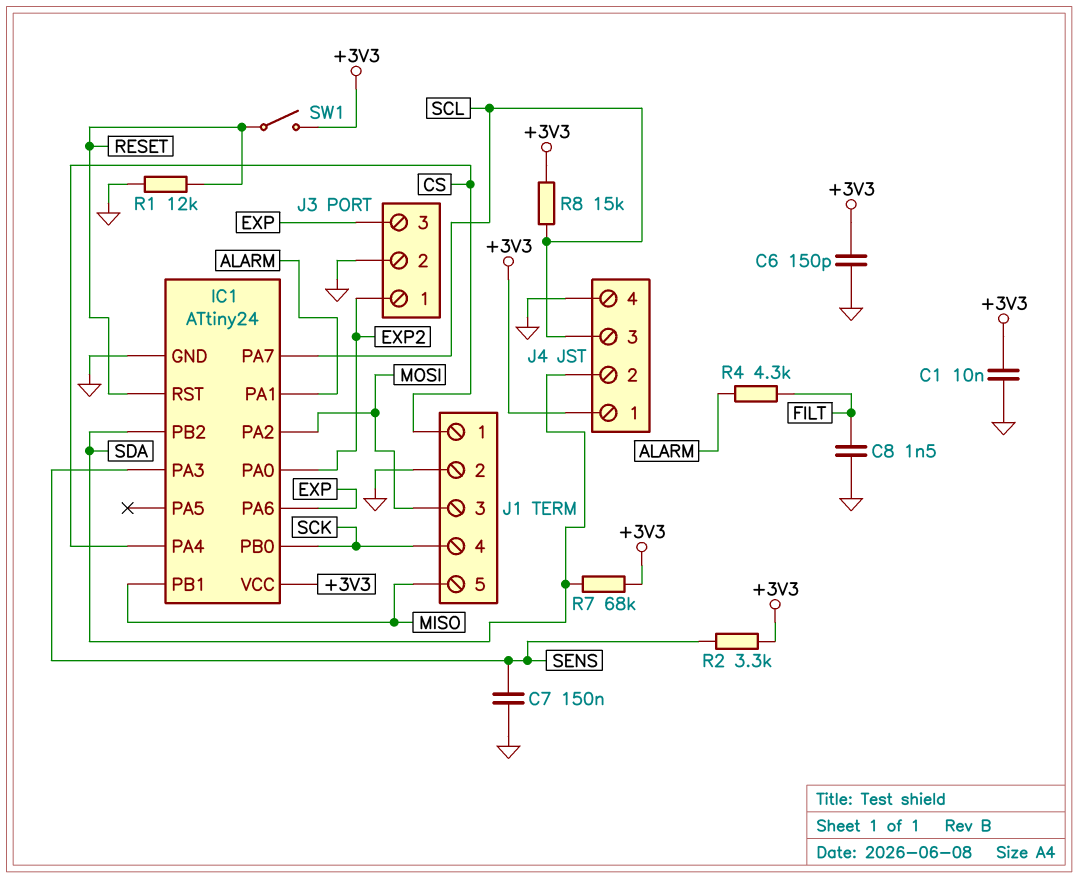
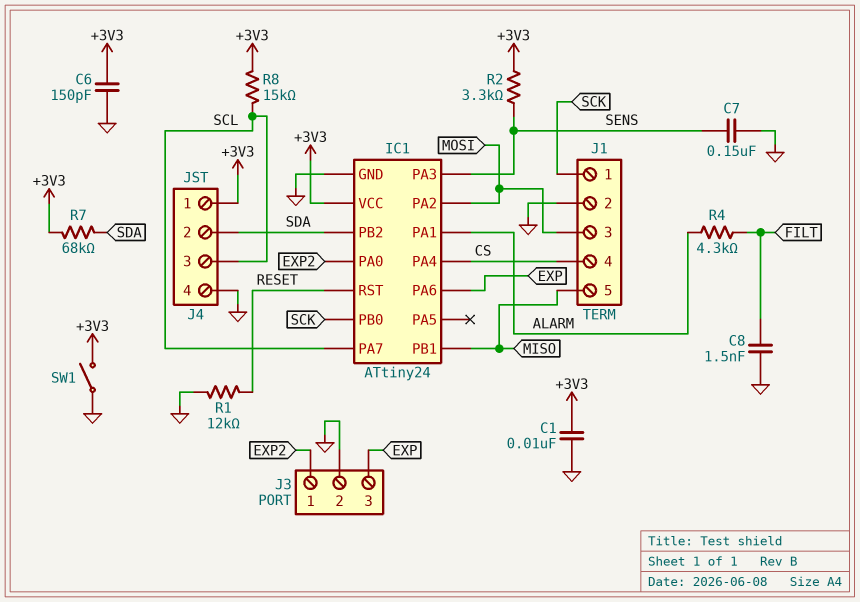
J1 pin 1: CS -> SCK
J1 pin 4: SCK -> CS
SW1: switch (+3V3, RESET) -> switch (+3V3, GND)

